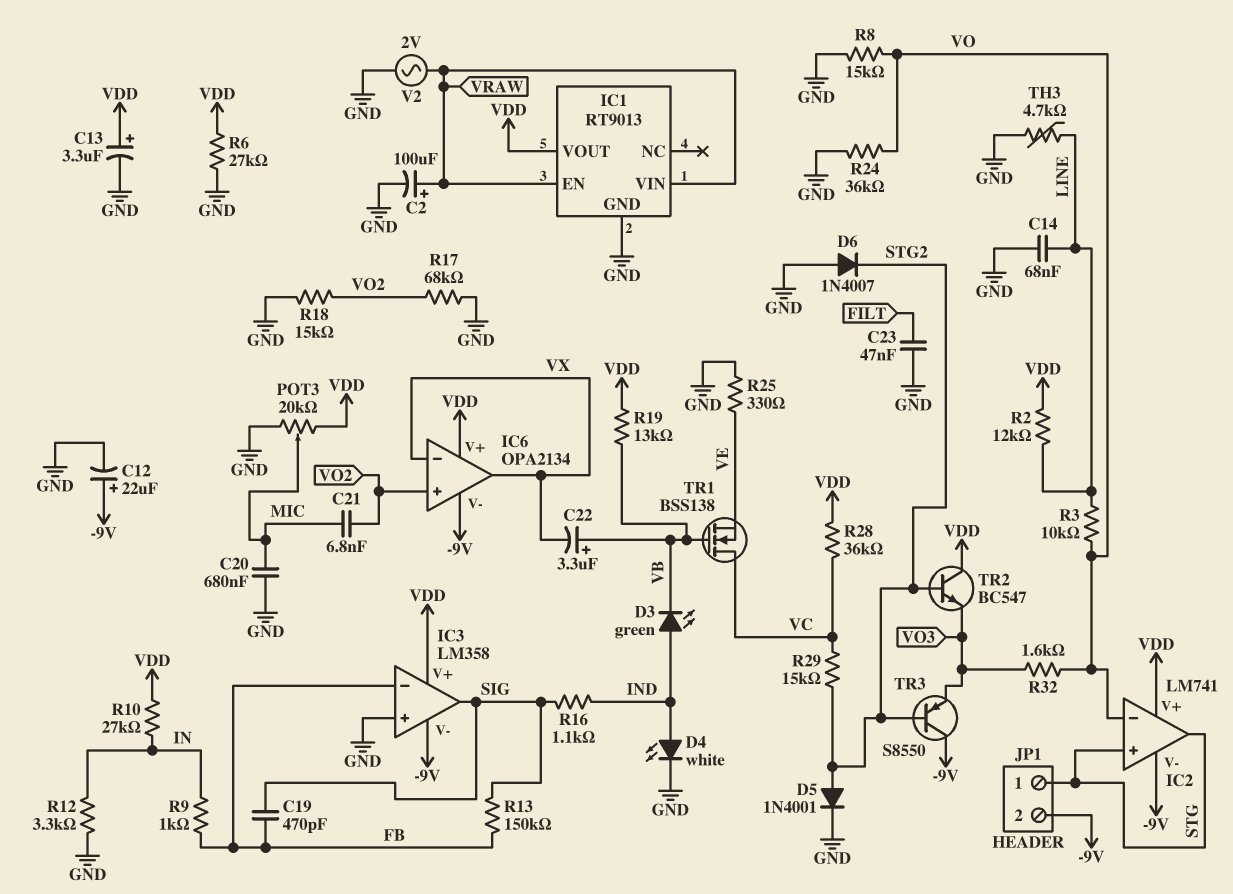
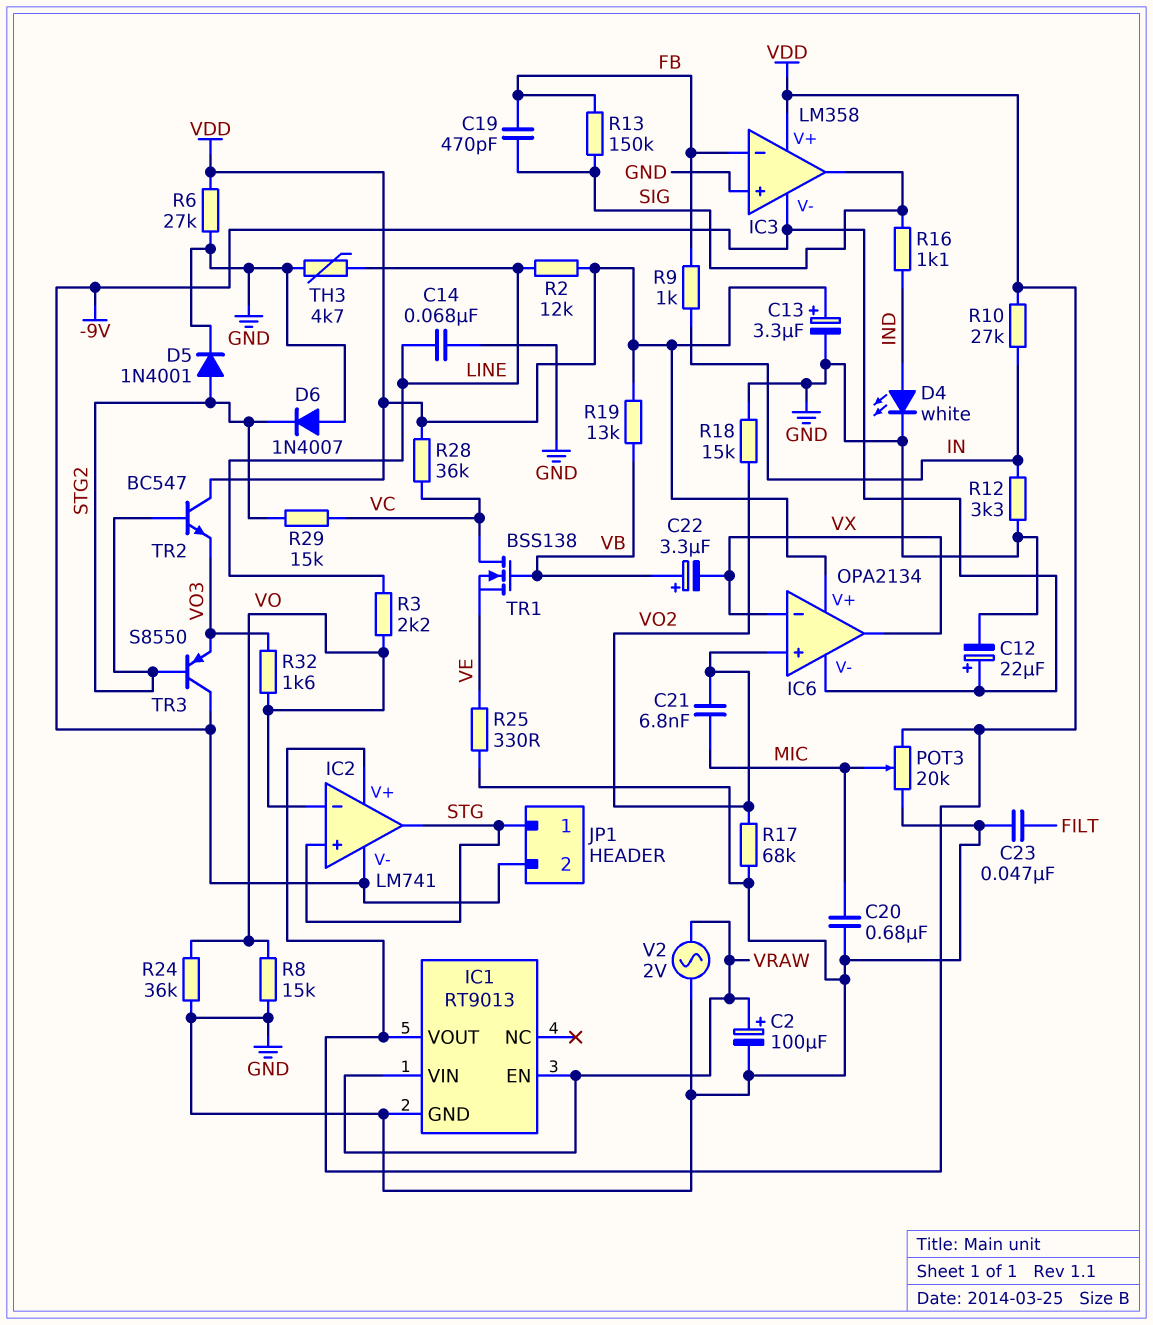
D3: LED green (A IND, K VB) -> none
R3: 10k (LINE, VO) -> 2.2k (LINE, VO)

